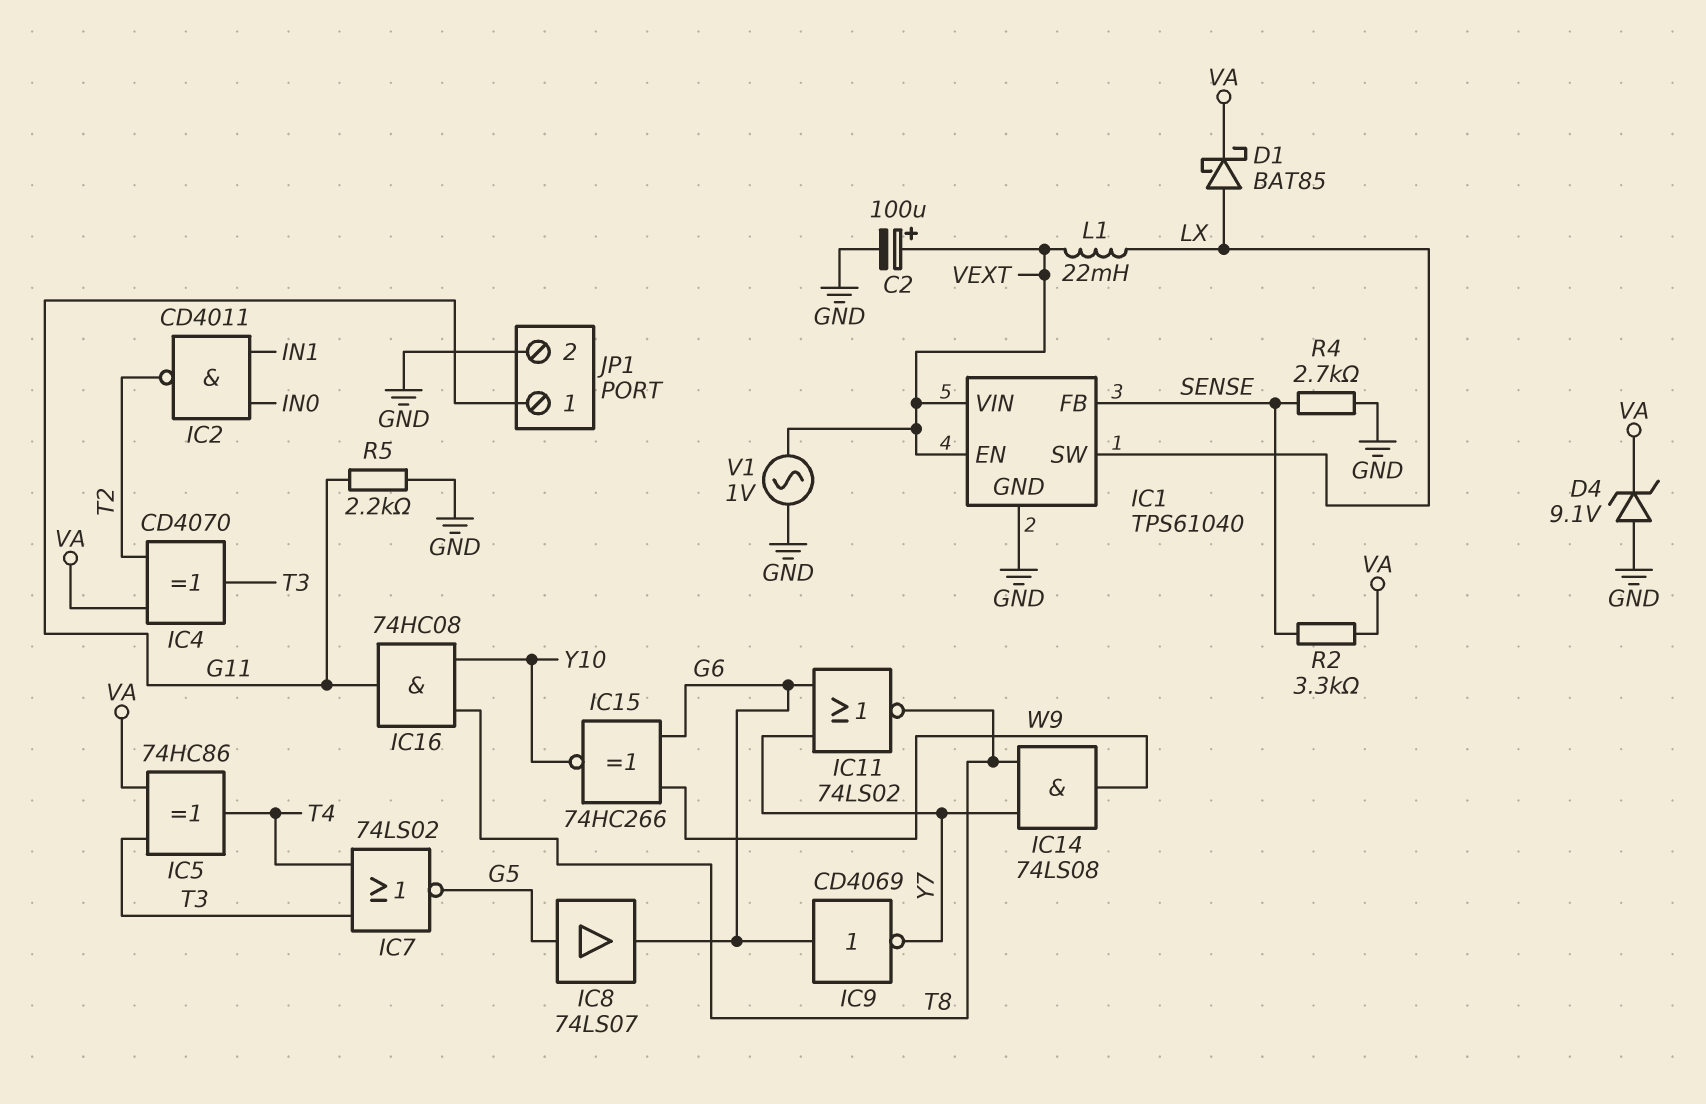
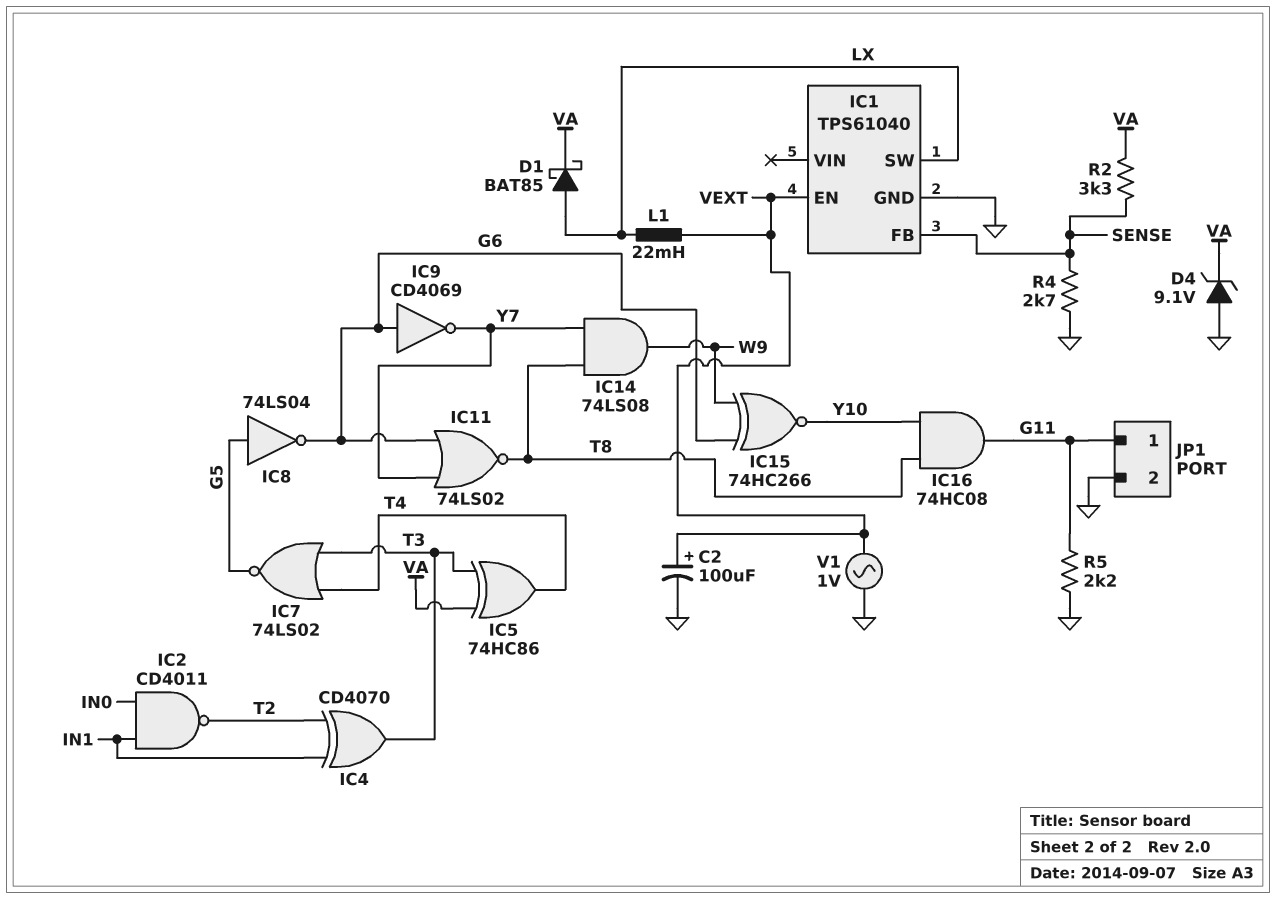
IC1 pin VIN: VEXT -> none
IC4: XOR CD4070 (in T2, in VA, out T3) -> XOR CD4070 (in IN1, in T2, out T3)
IC8: buffer 74LS07 (in G5, out G6) -> NOT 74LS04 (in G5, out G6)

